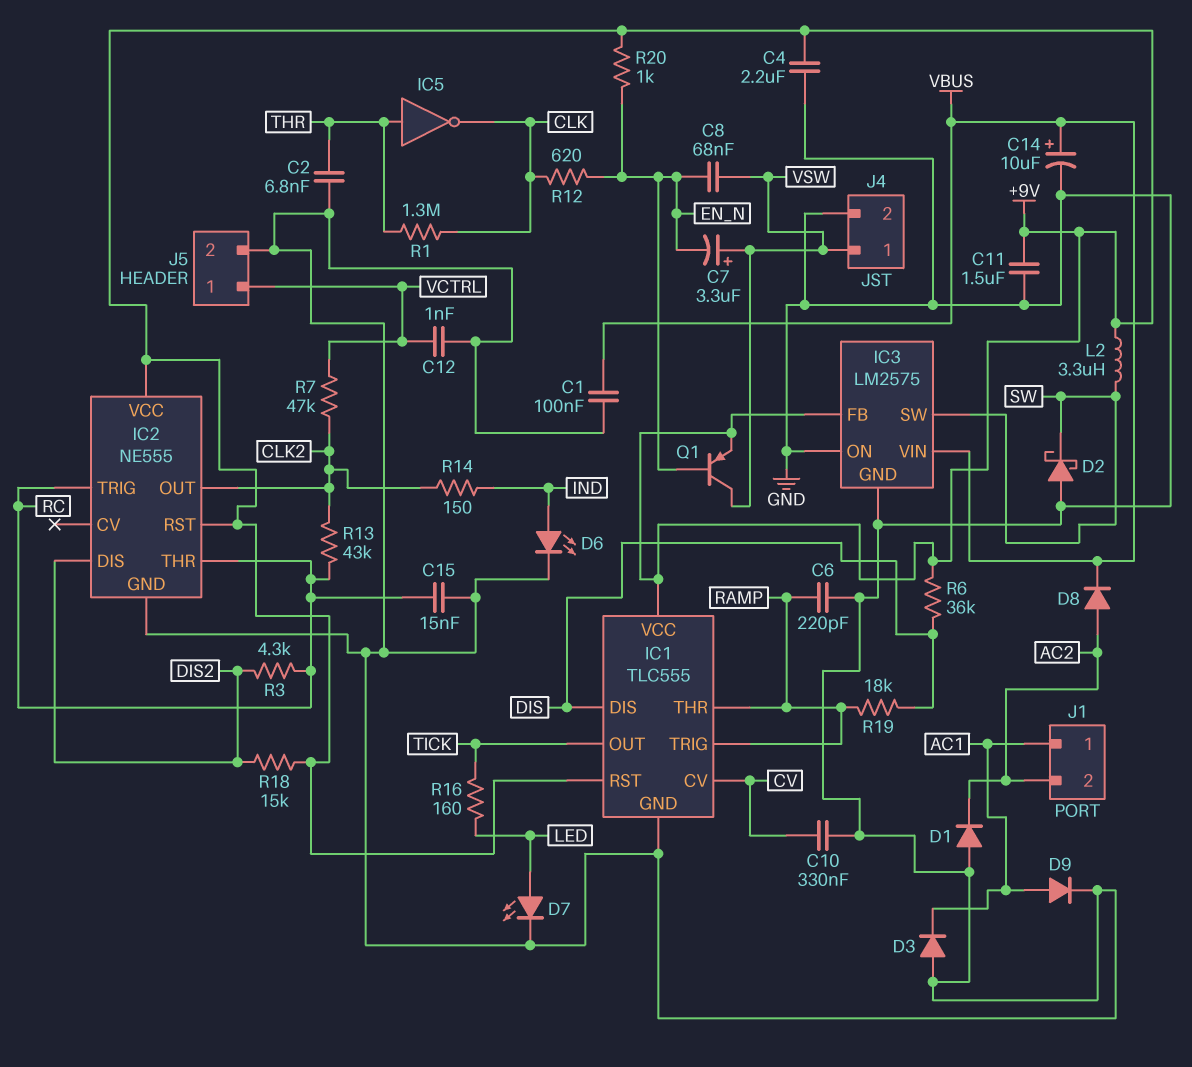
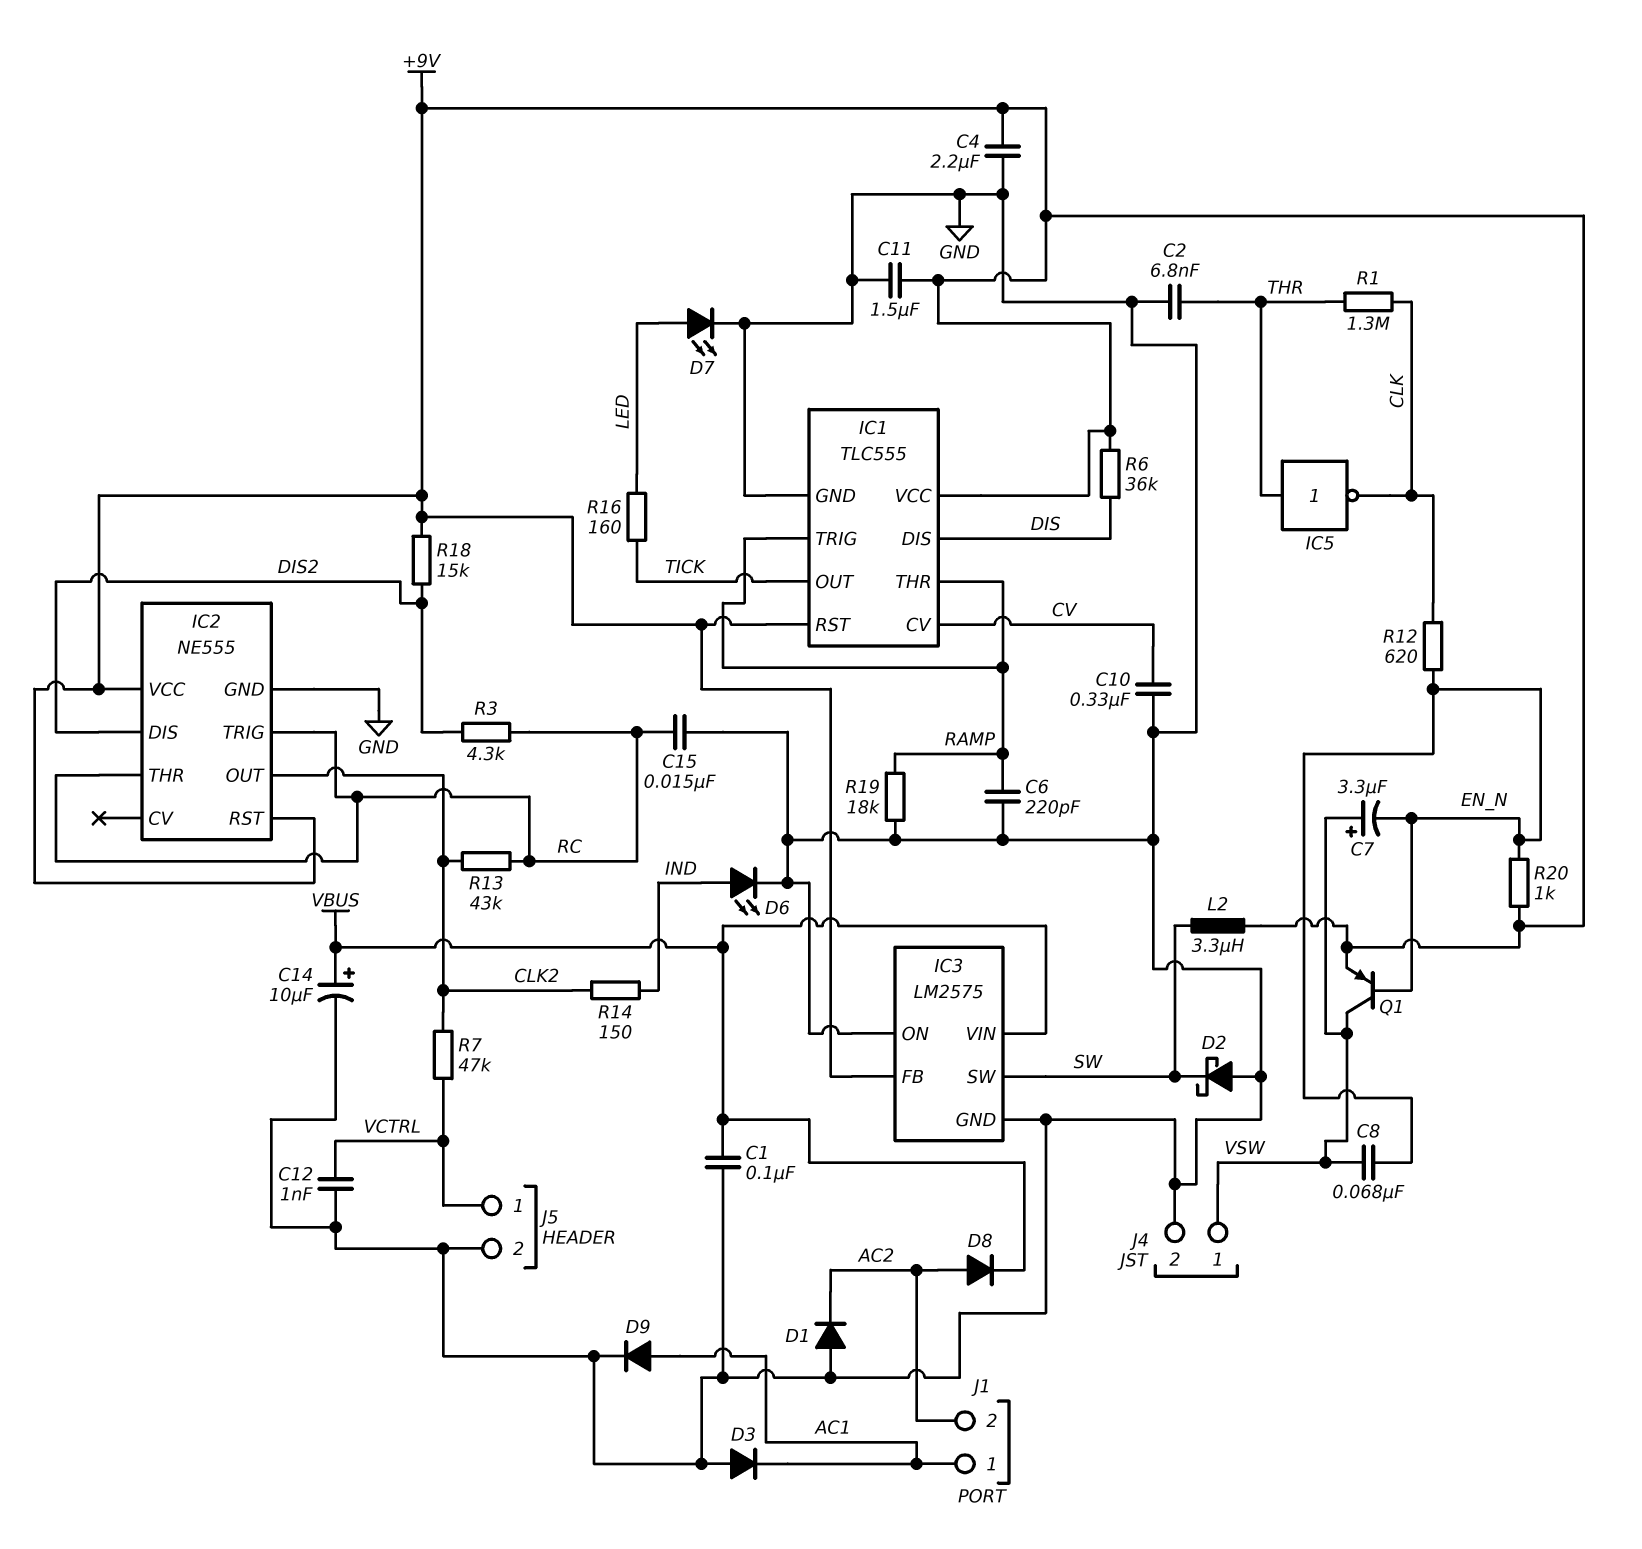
R19: 18k (DIS, RAMP) -> 18k (GND, RAMP)

